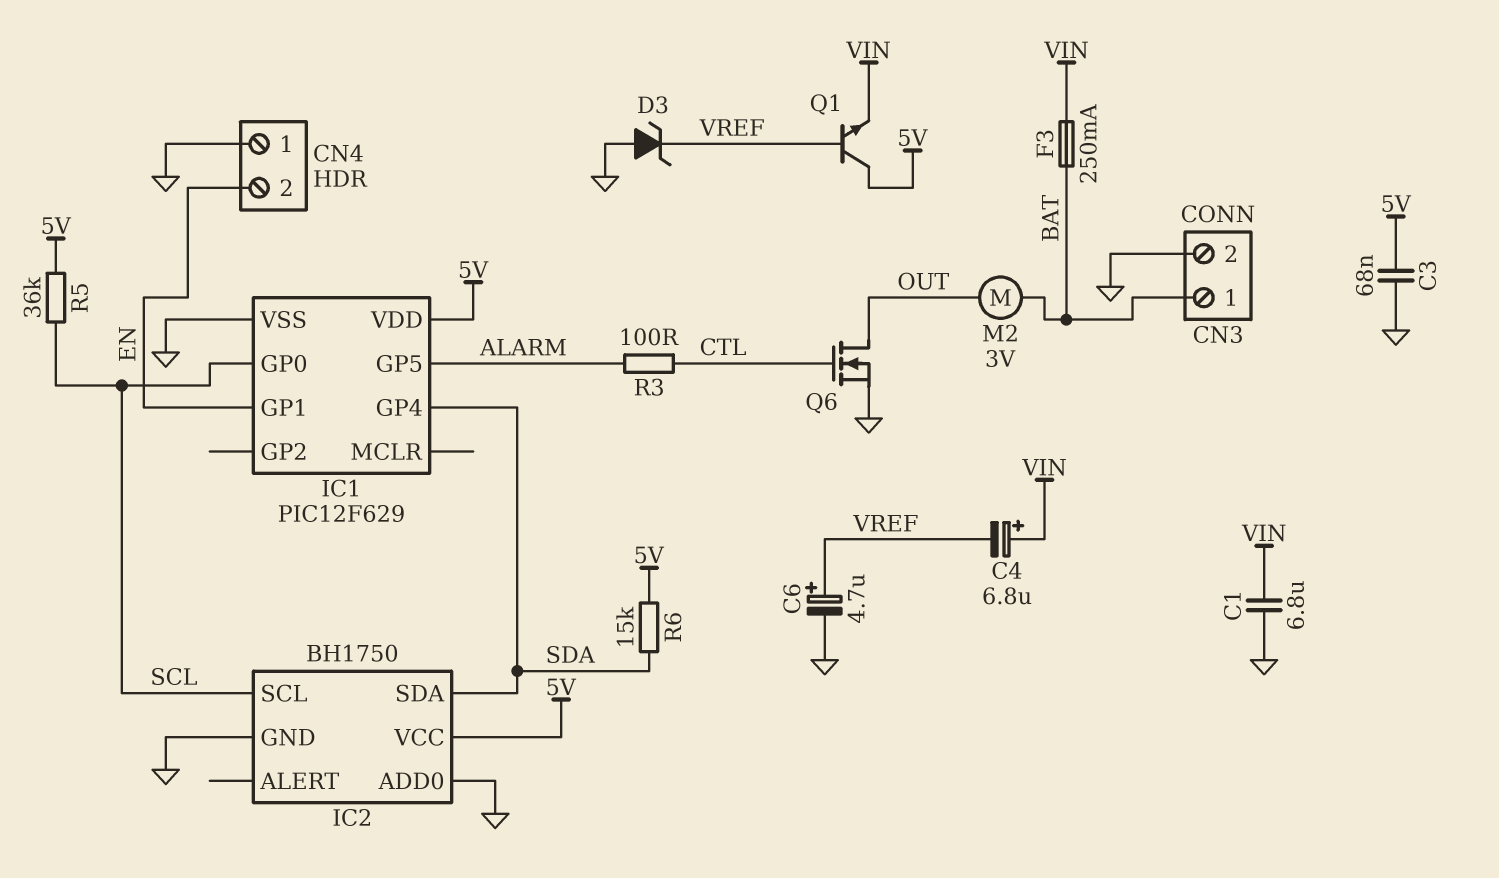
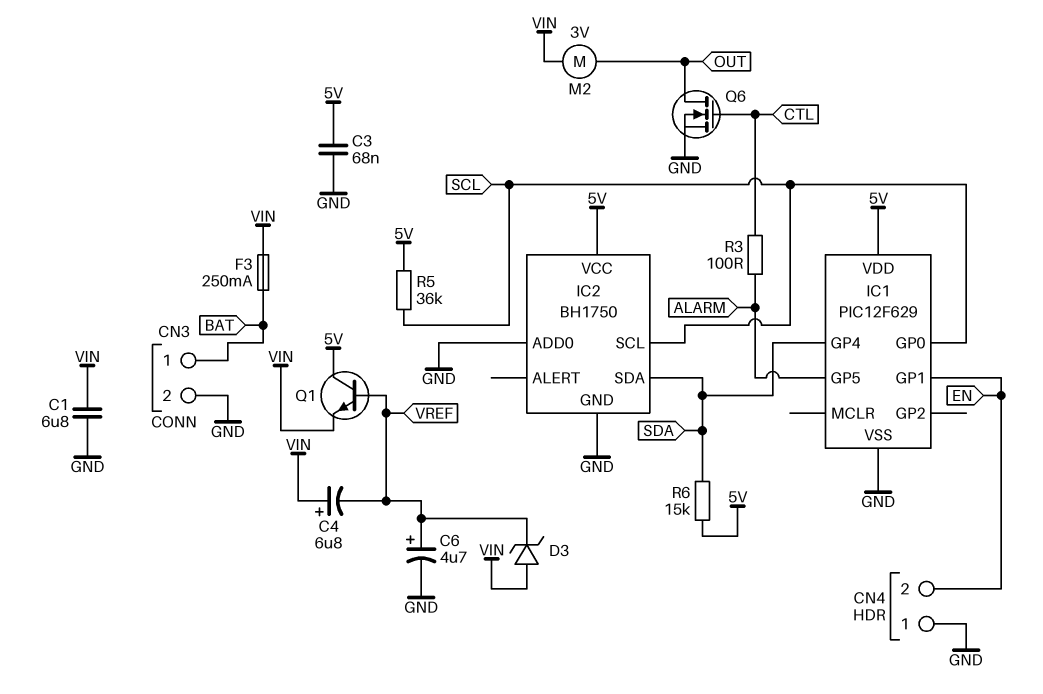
D3: zener (A GND, K VREF) -> zener (A VIN, K VREF)
M2: motor 3V (BAT, OUT) -> motor 3V (OUT, VIN)

